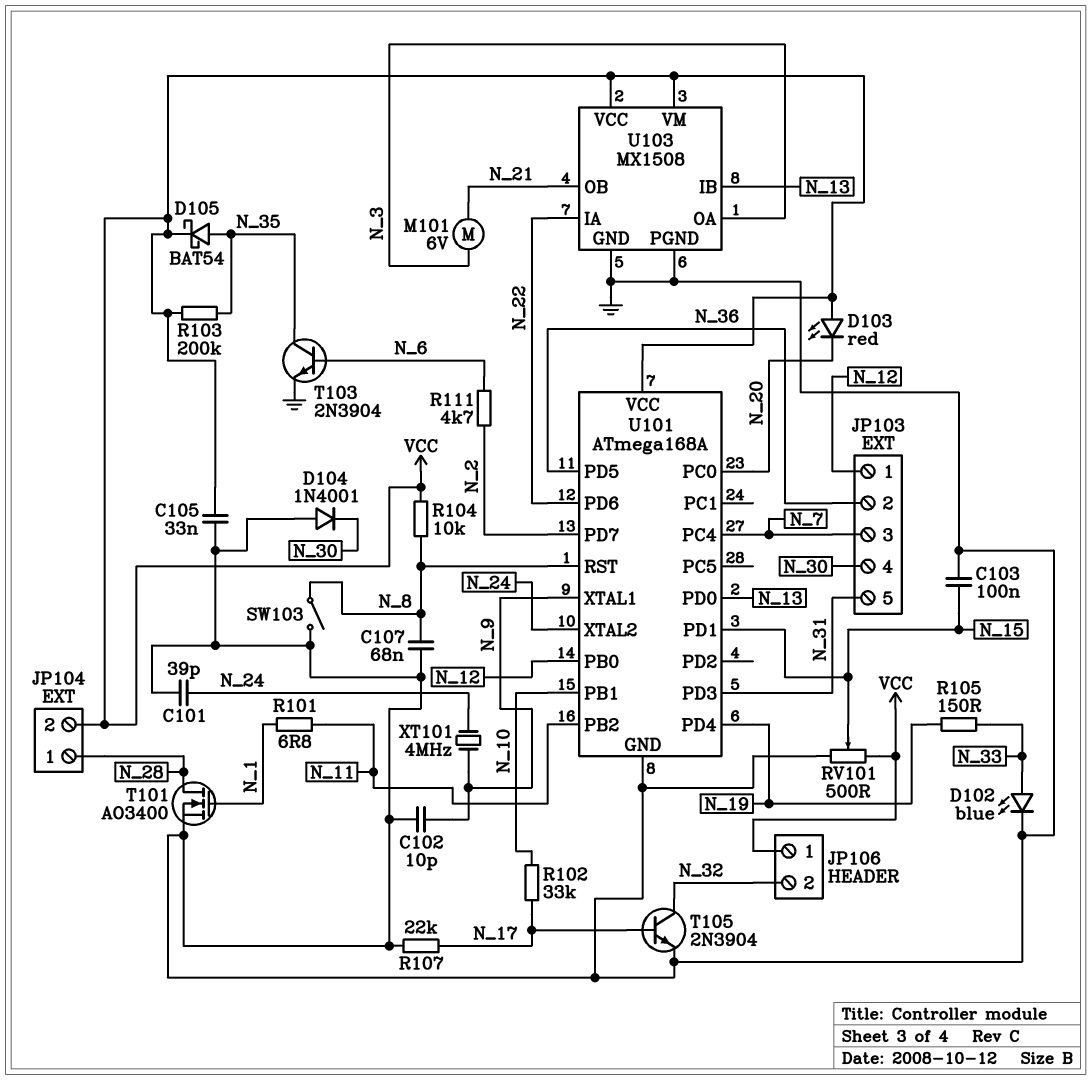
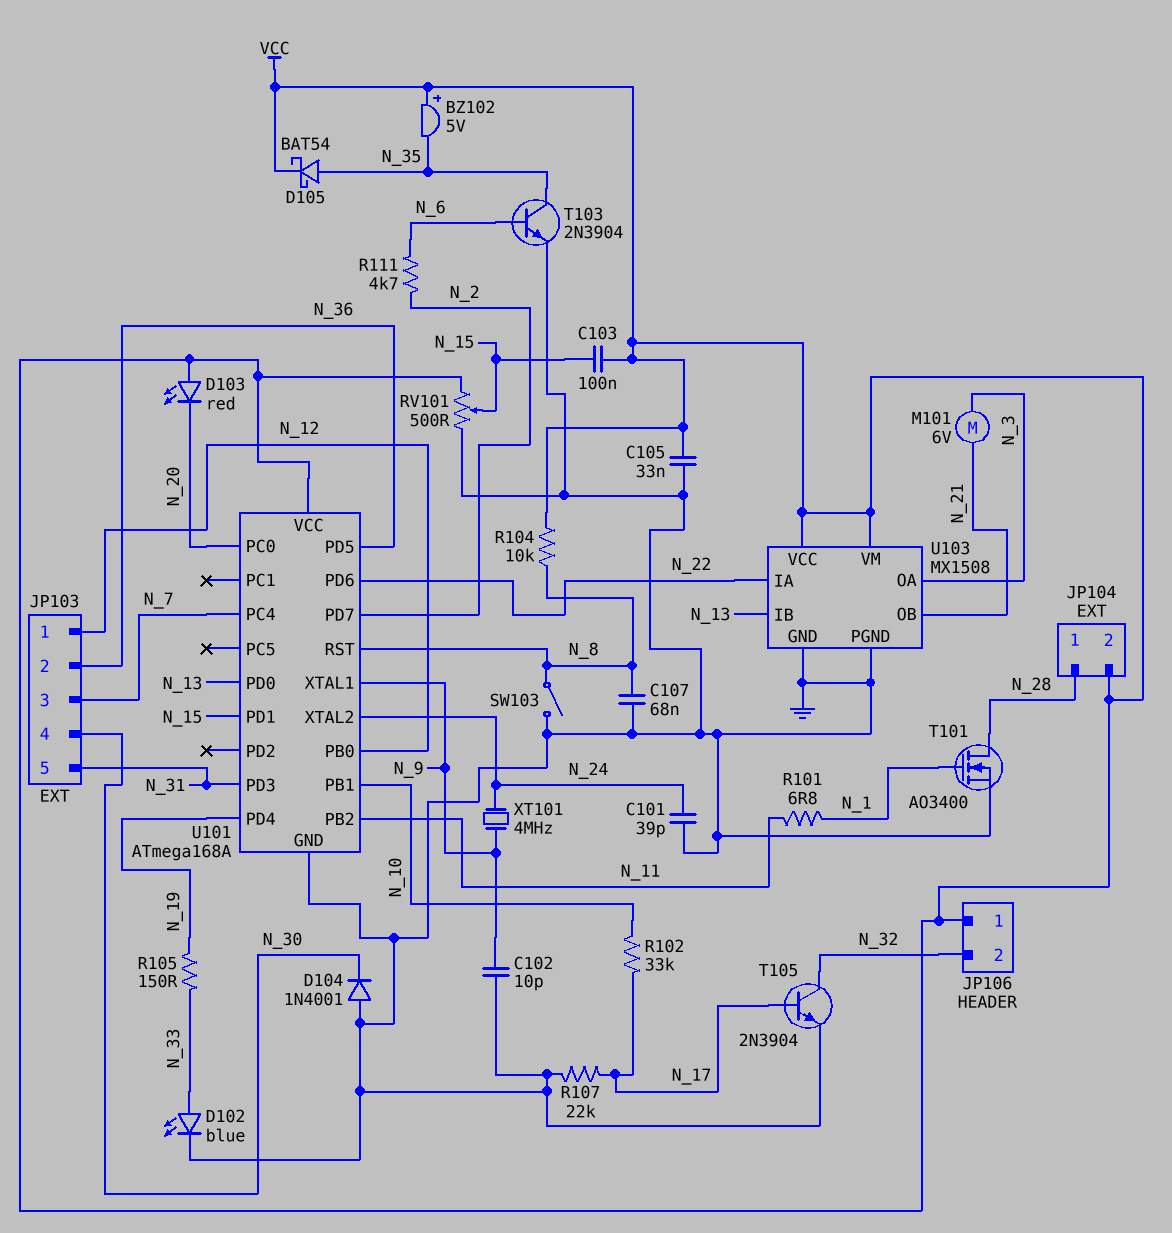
BZ102: none -> buzzer 5V (plus VCC, minus N_35)
C103: 100nF (GND, N_15) -> 100nF (N_15, VCC)
R103: 200k (N_35, VCC) -> none

